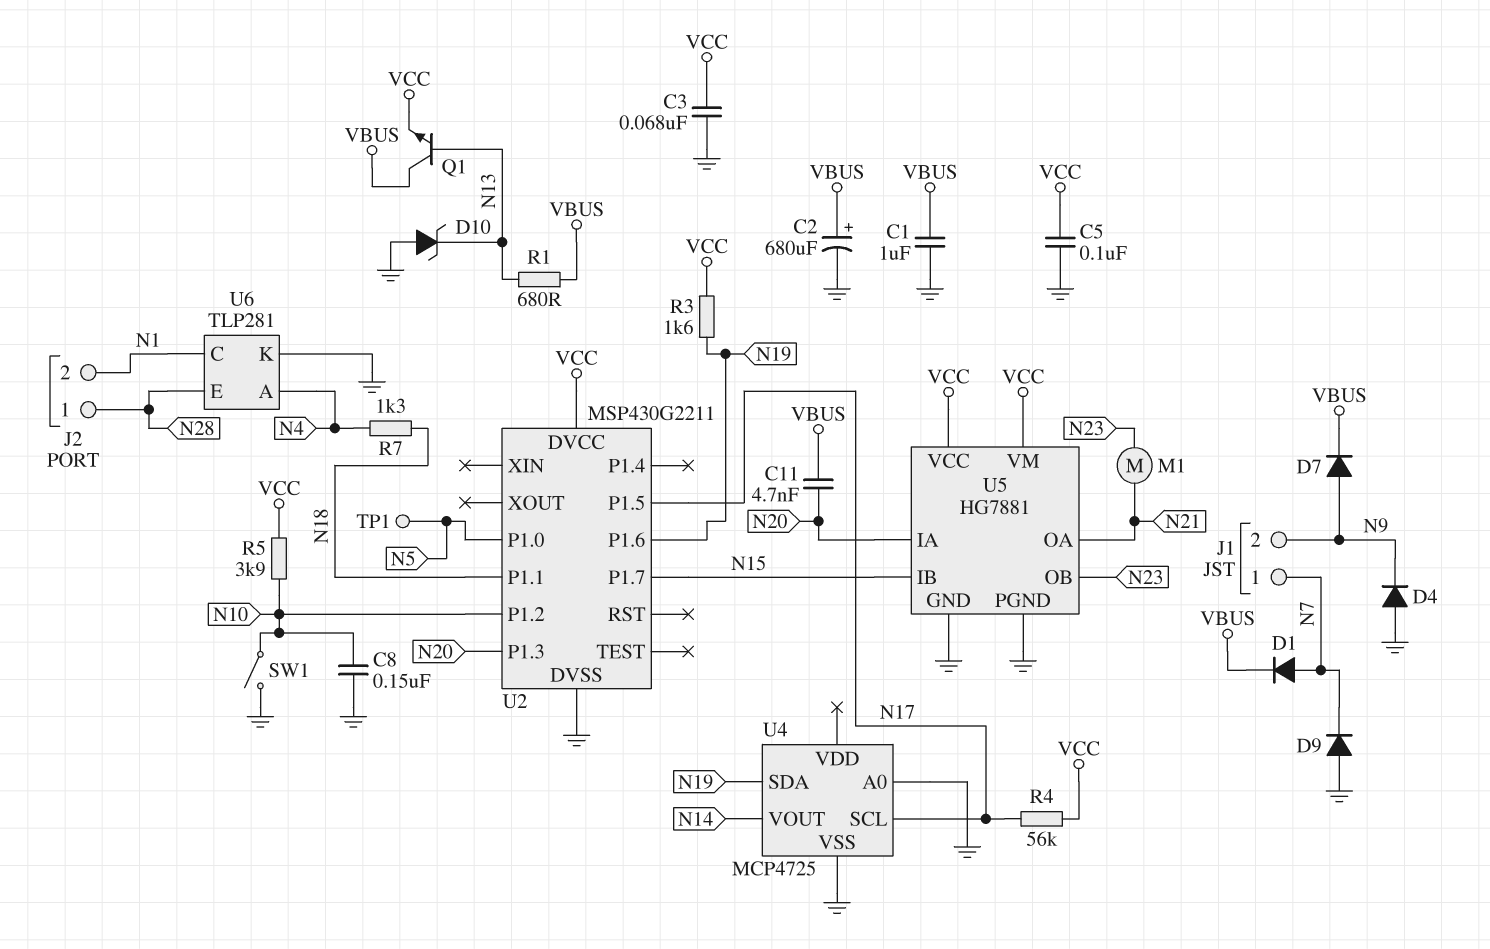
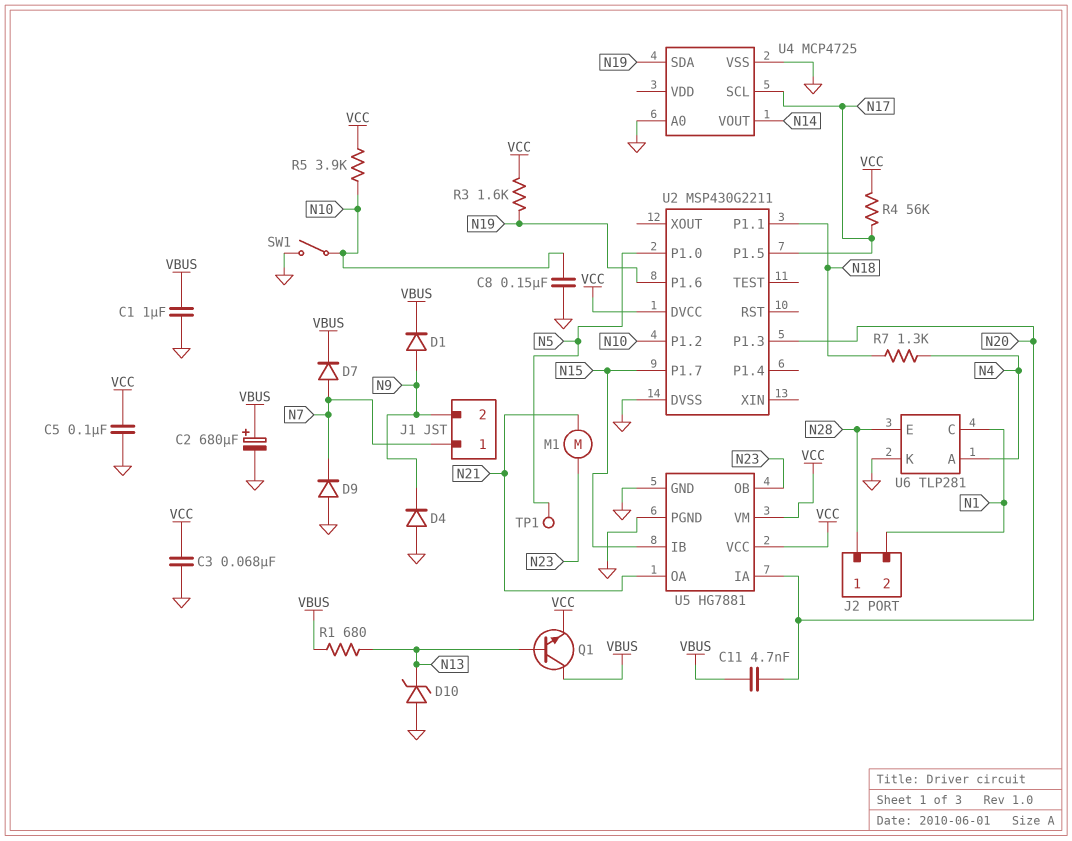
D1: diode (A N7, K VBUS) -> diode (A N9, K VBUS)
D7: diode (A N9, K VBUS) -> diode (A N7, K VBUS)

